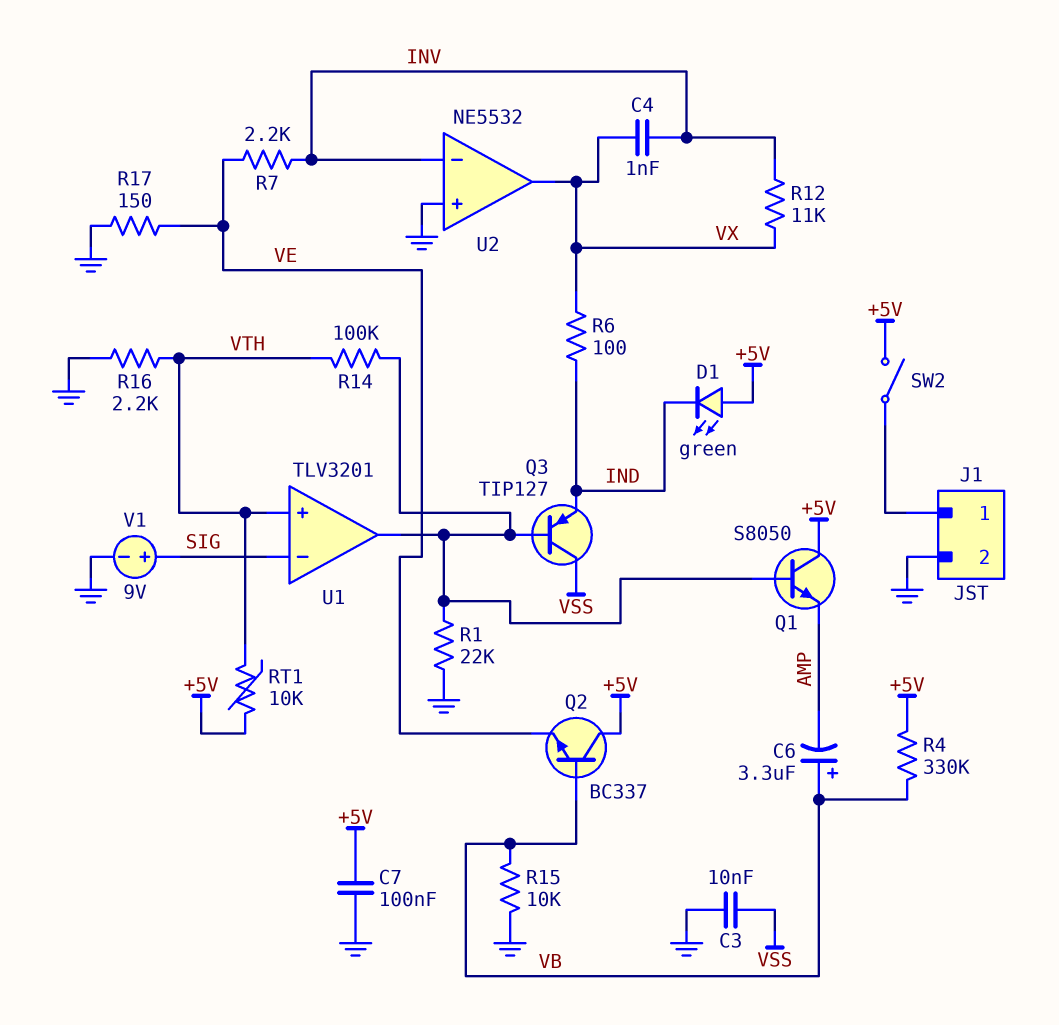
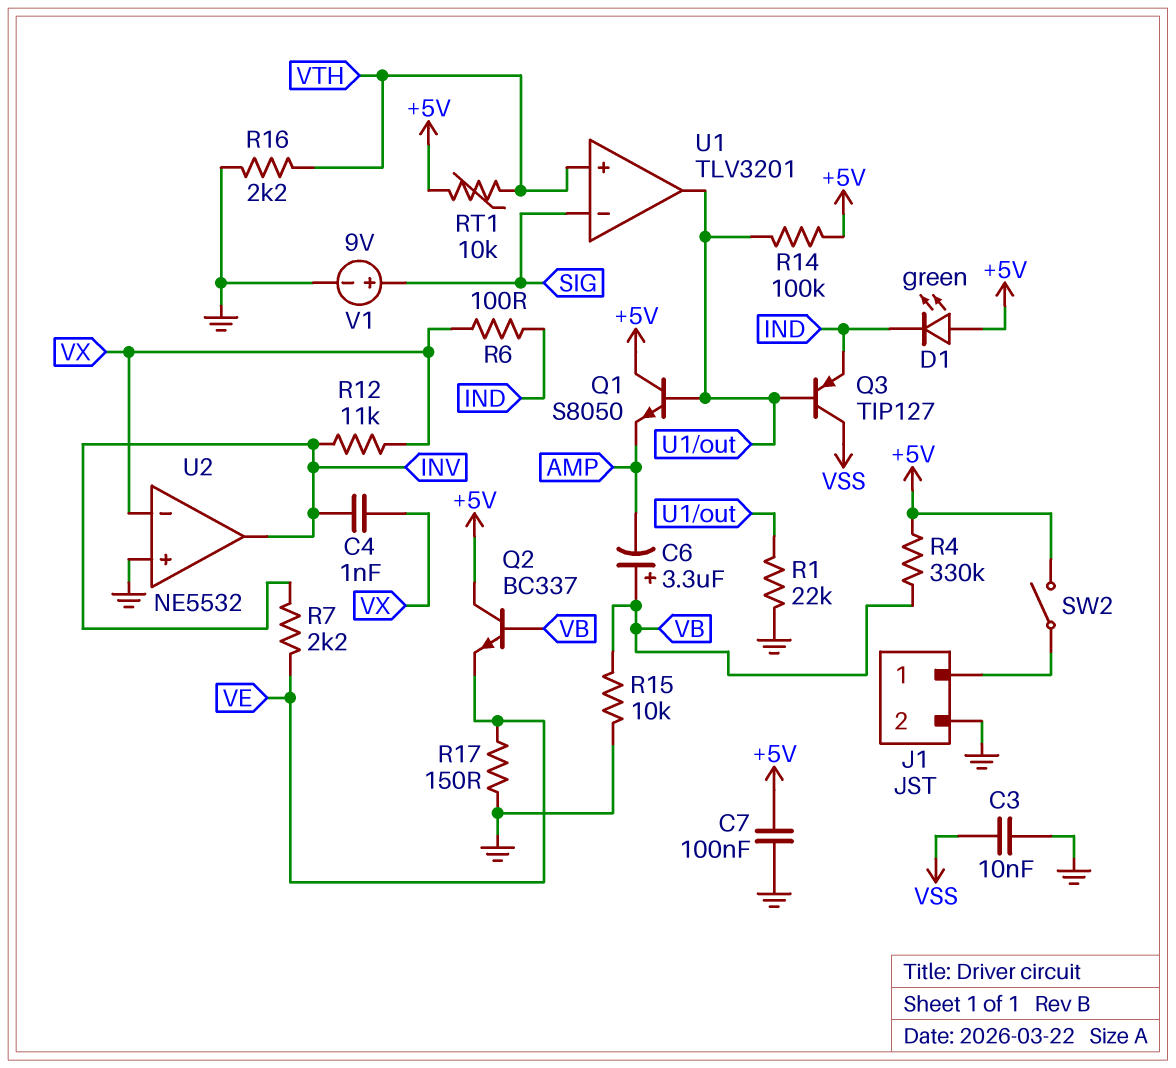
R14: 100k (U1/out, VTH) -> 100k (+5V, U1/out)
U2 pin in-: INV -> VX
U2 pin out: VX -> INV

